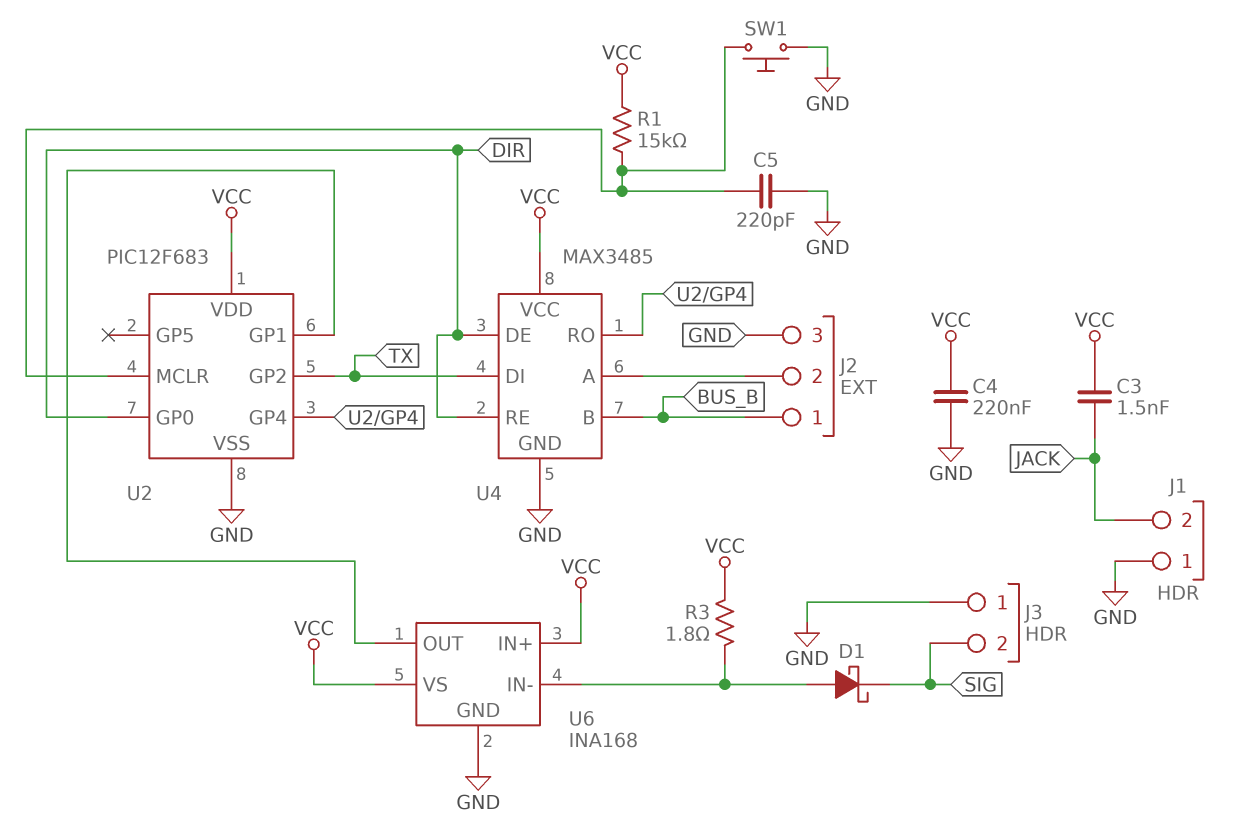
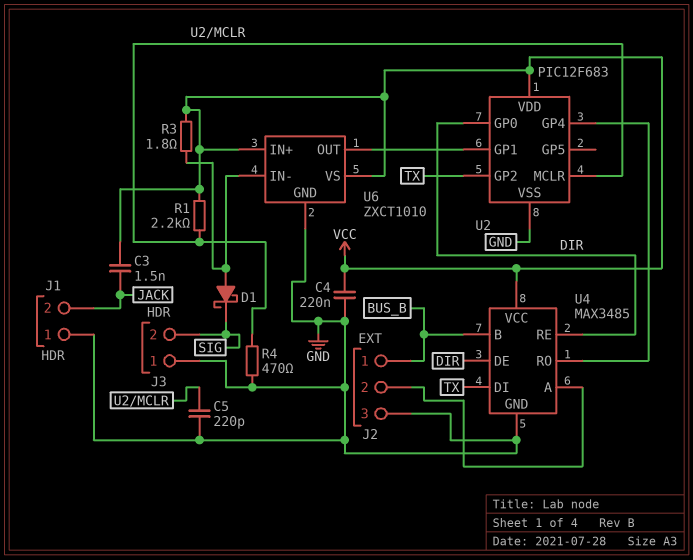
R1: 15k (U2/MCLR, VCC) -> 2.2k (U2/MCLR, VCC)
R4: none -> 470 (GND, U2/MCLR)
SW1: button (GND, U2/MCLR) -> none
U6: INA168 -> ZXCT1010

